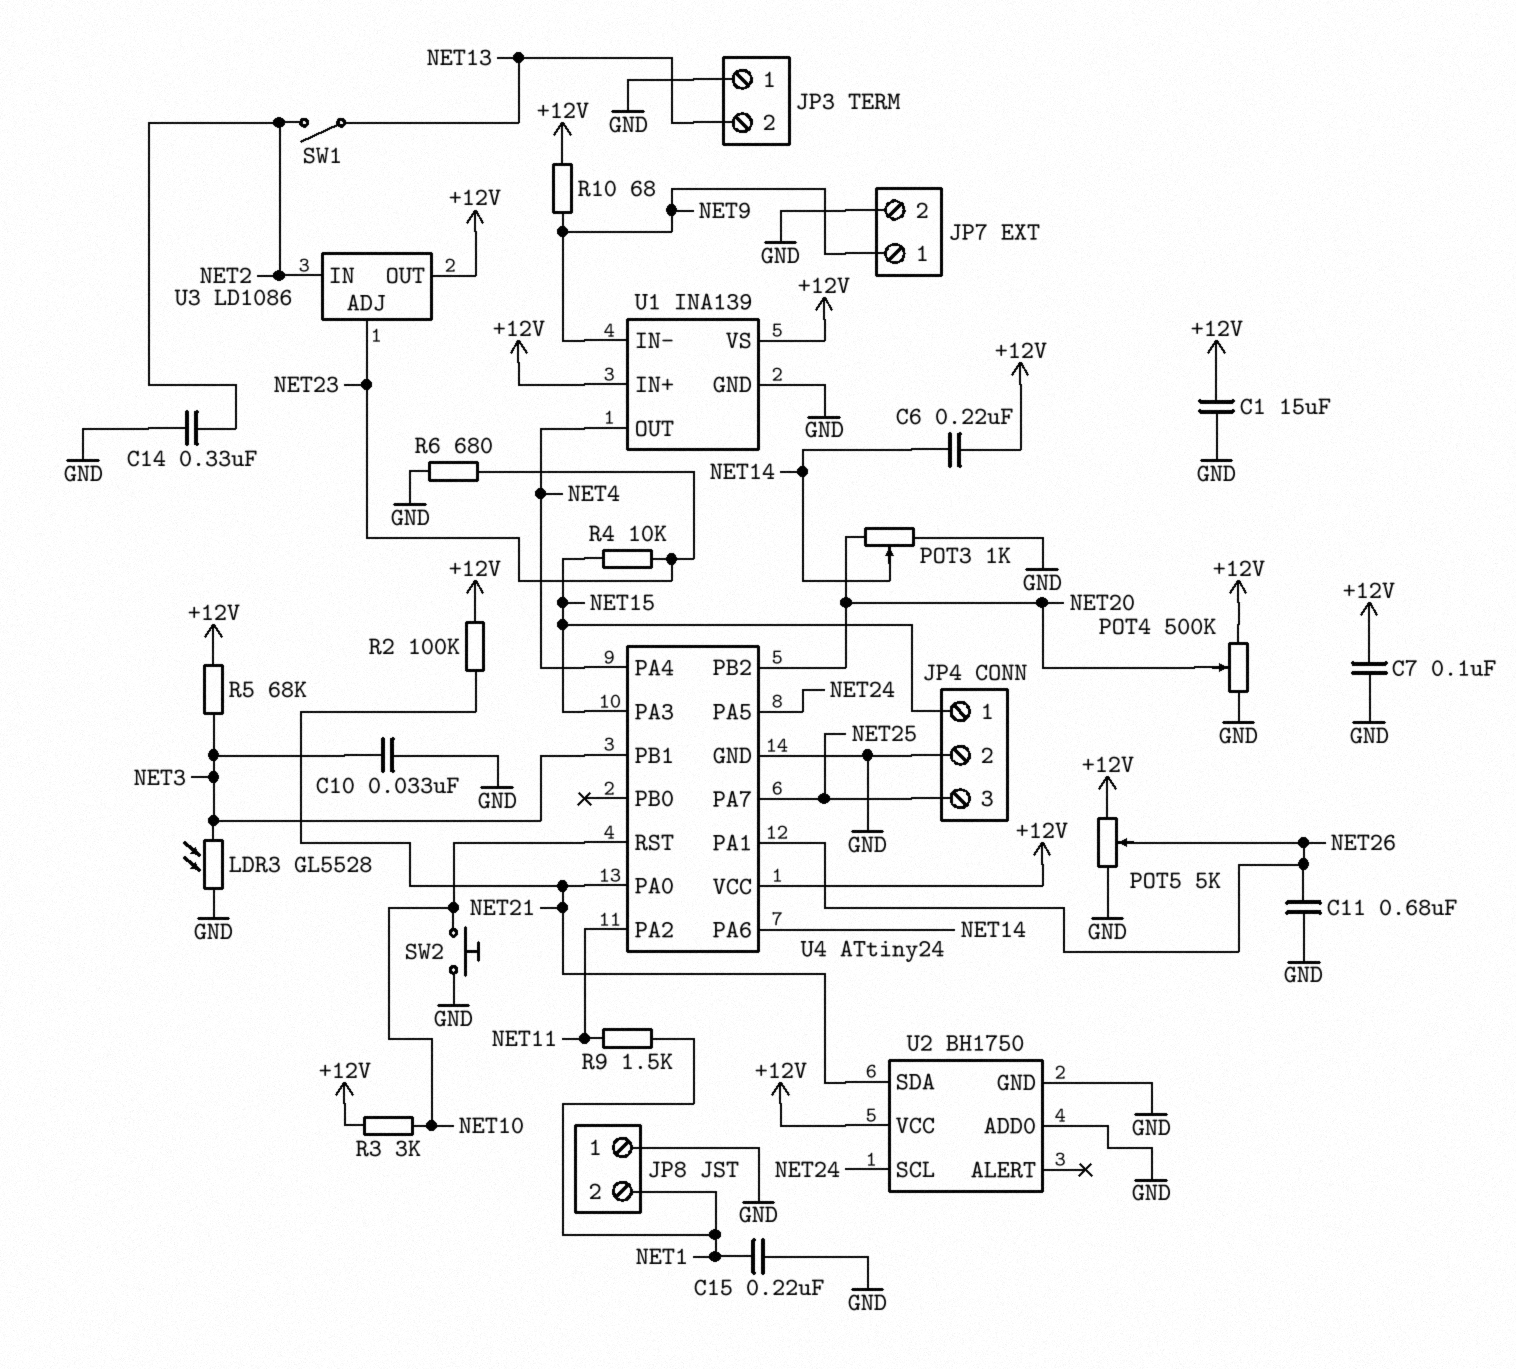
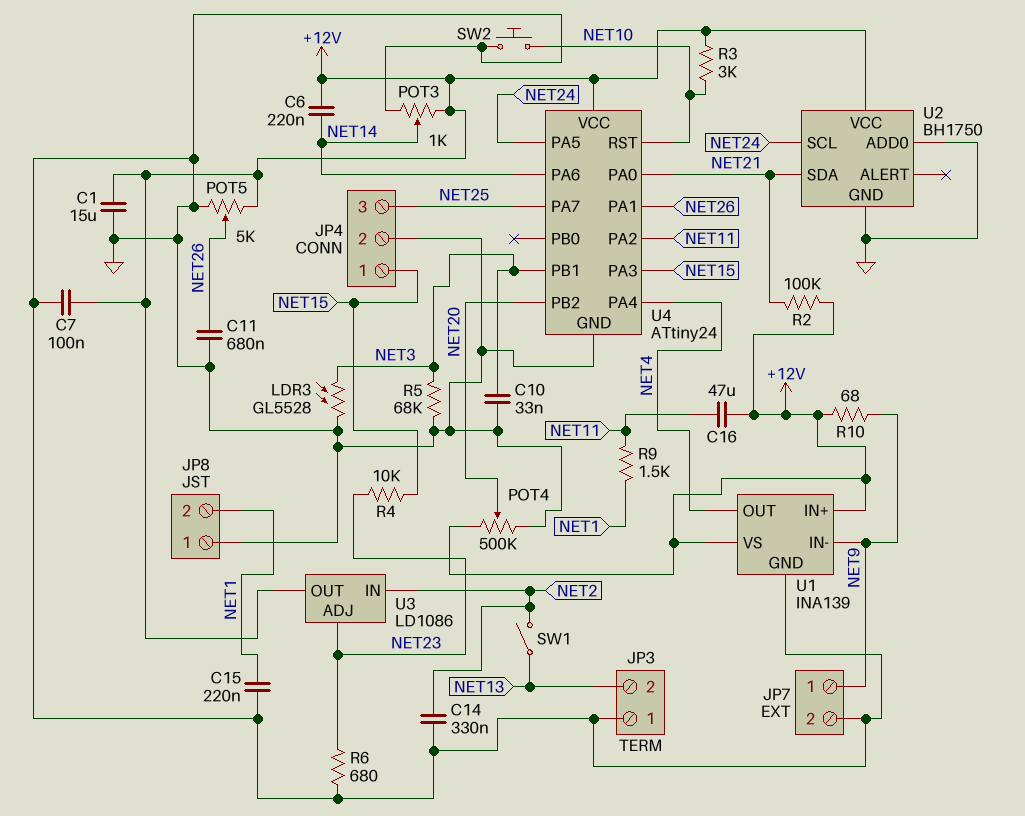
C16: none -> 47uF (+12V, NET11)
POT3: 1k (GND, NET20, wiper NET14) -> 1k (+12V, GND, wiper NET14)
R5: 68k (+12V, NET3) -> 68k (GND, NET3)

